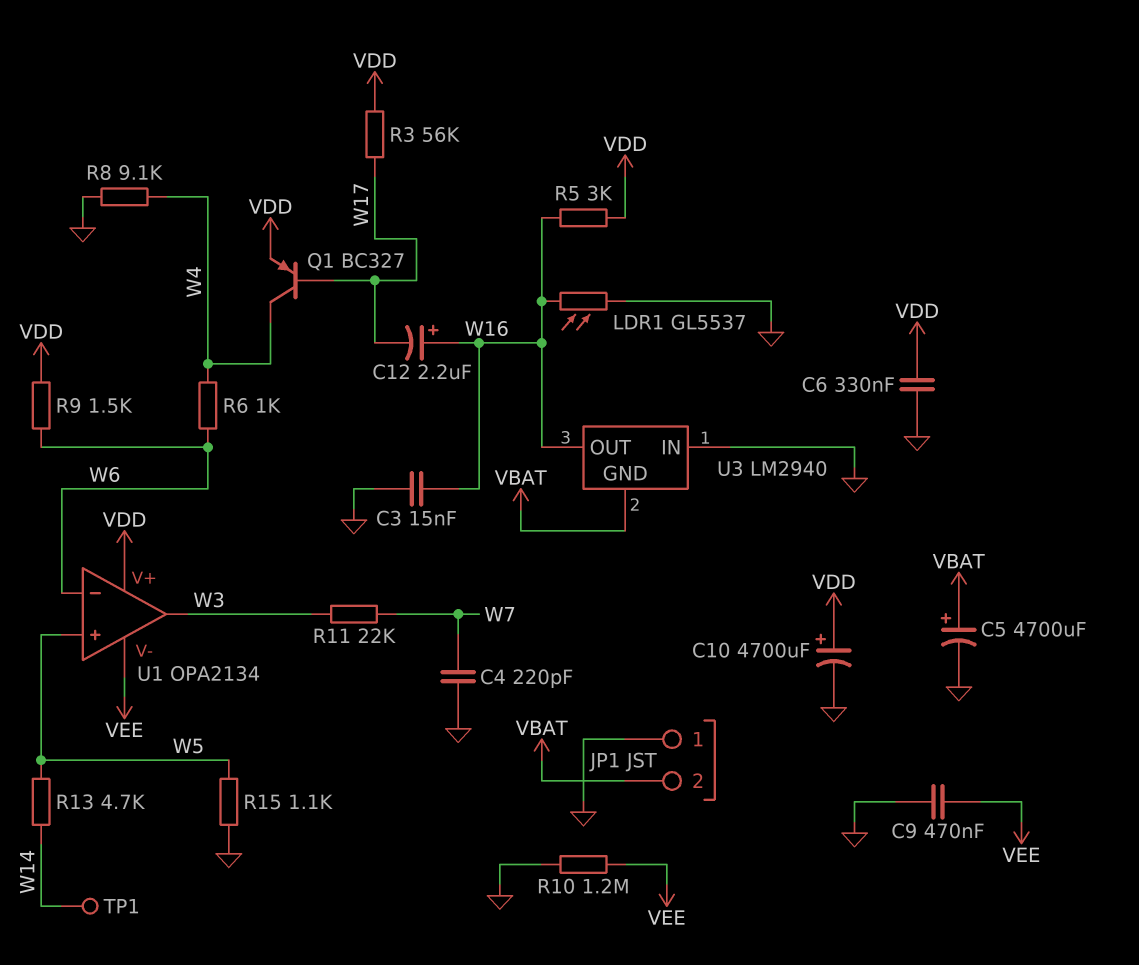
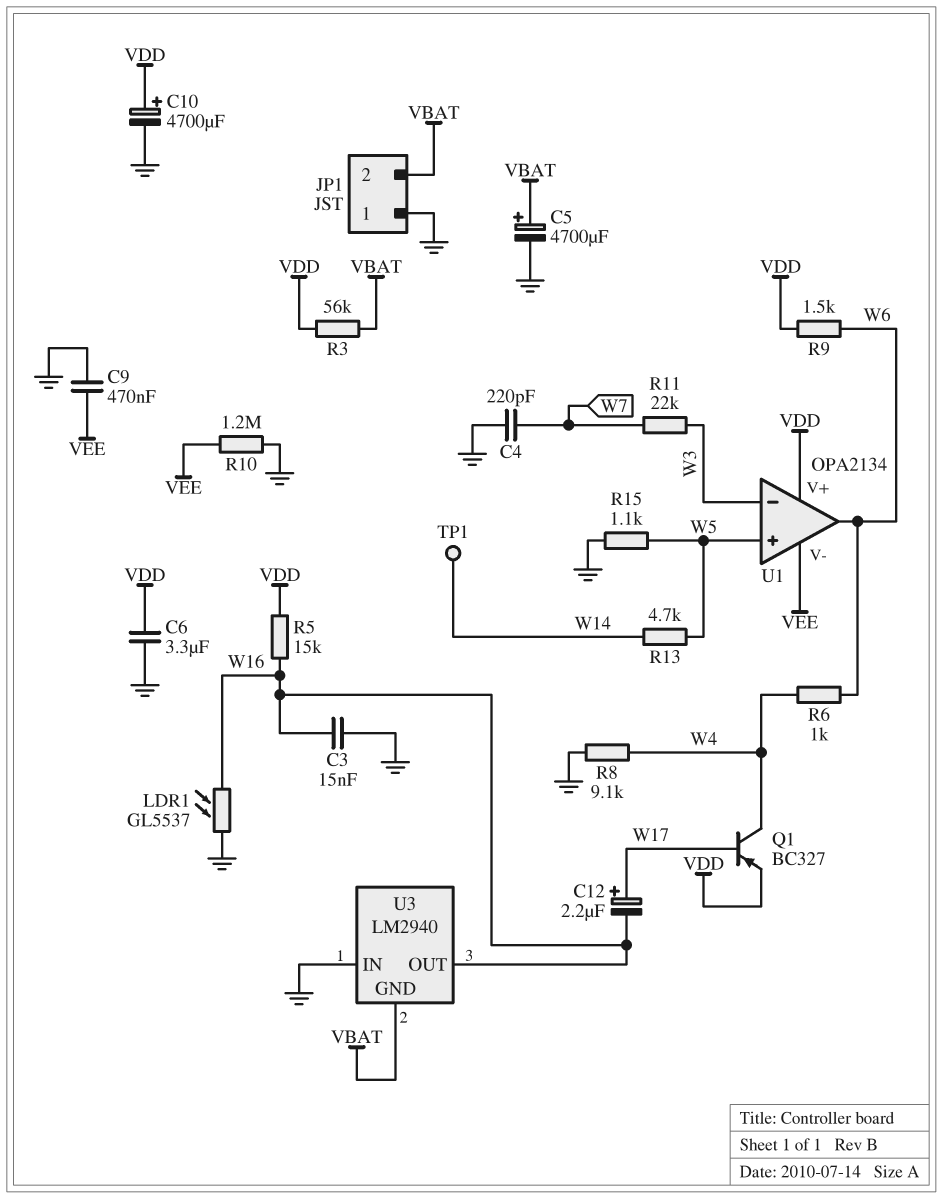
C6: 330nF (GND, VDD) -> 3.3uF (GND, VDD)
C12: 2.2uF (plus W16, minus W17) -> 2.2uF (plus W17, minus W16)
R3: 56k (VDD, W17) -> 56k (VBAT, VDD)
R5: 3k (VDD, W16) -> 15k (VDD, W16)
U1 pin in-: W6 -> W3
U1 pin out: W3 -> W6

